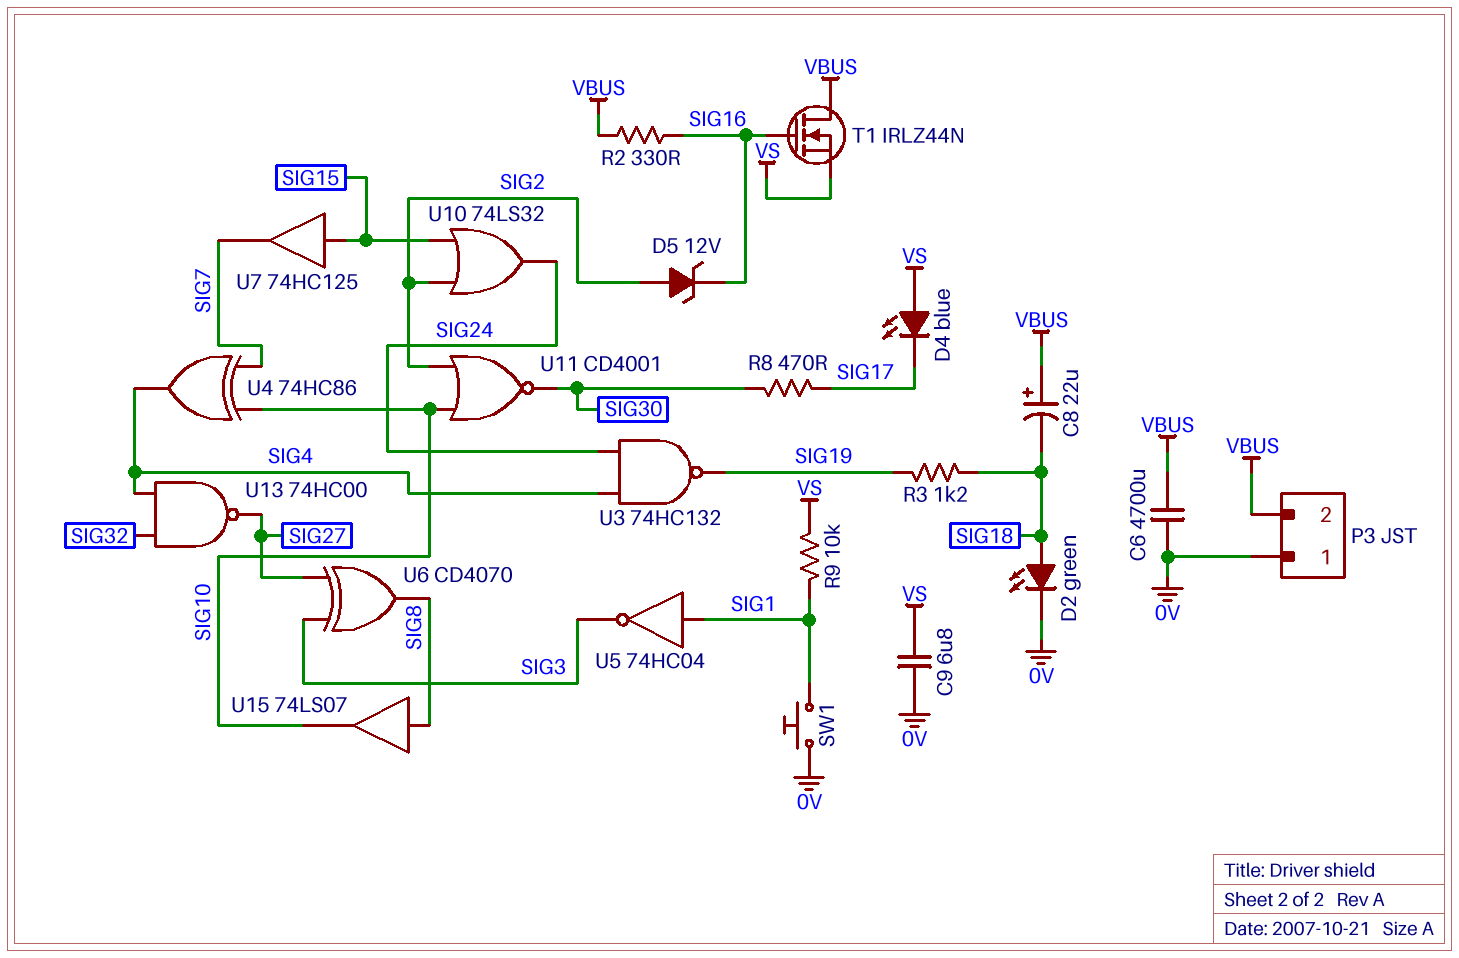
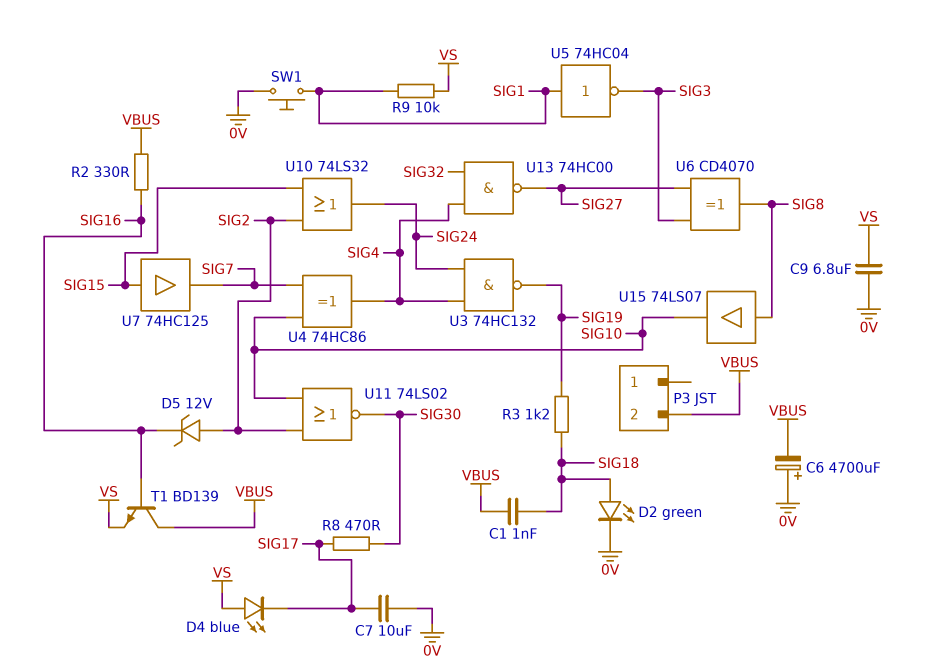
C1: none -> 1nF (SIG18, VBUS)
C6: 4700uF (0V, VBUS) -> 4700uF (plus 0V, minus VBUS)
C7: none -> 10uF (0V, SIG17)
C8: 22uF (plus VBUS, minus SIG18) -> none
P3 pin 1: 0V -> none
T1: NMOS IRLZ44N (G SIG16, D VBUS, S VS) -> NPN BD139 (B SIG16, C VBUS, E VS)
U11: NOR CD4001 (in SIG2, in SIG10, out SIG30) -> NOR 74LS02 (in SIG2, in SIG10, out SIG30)

